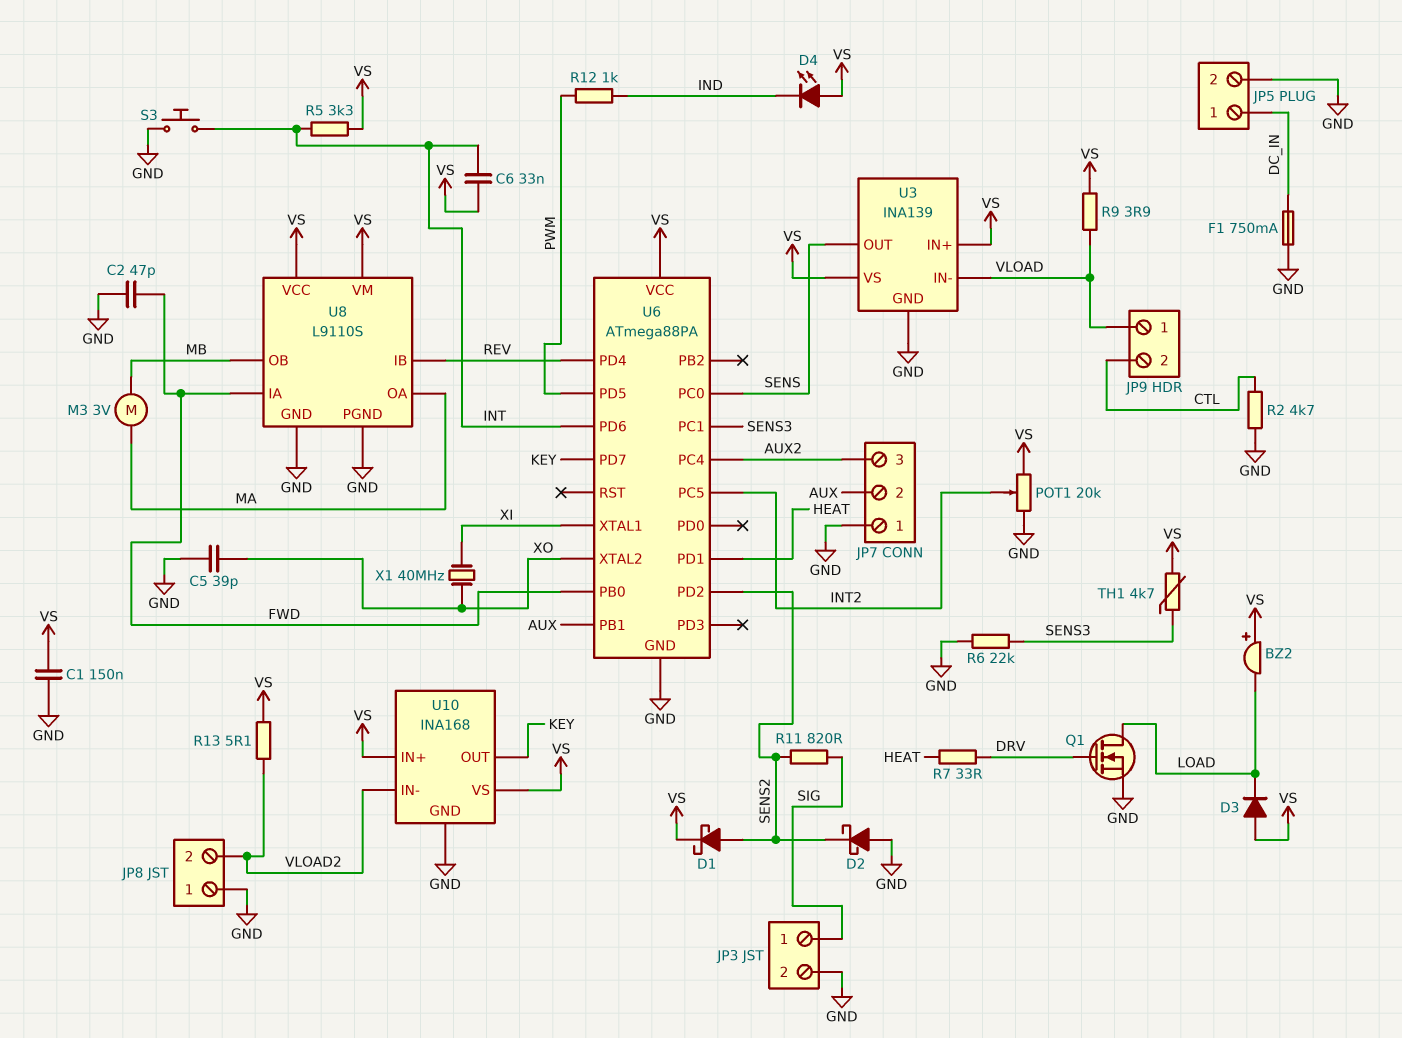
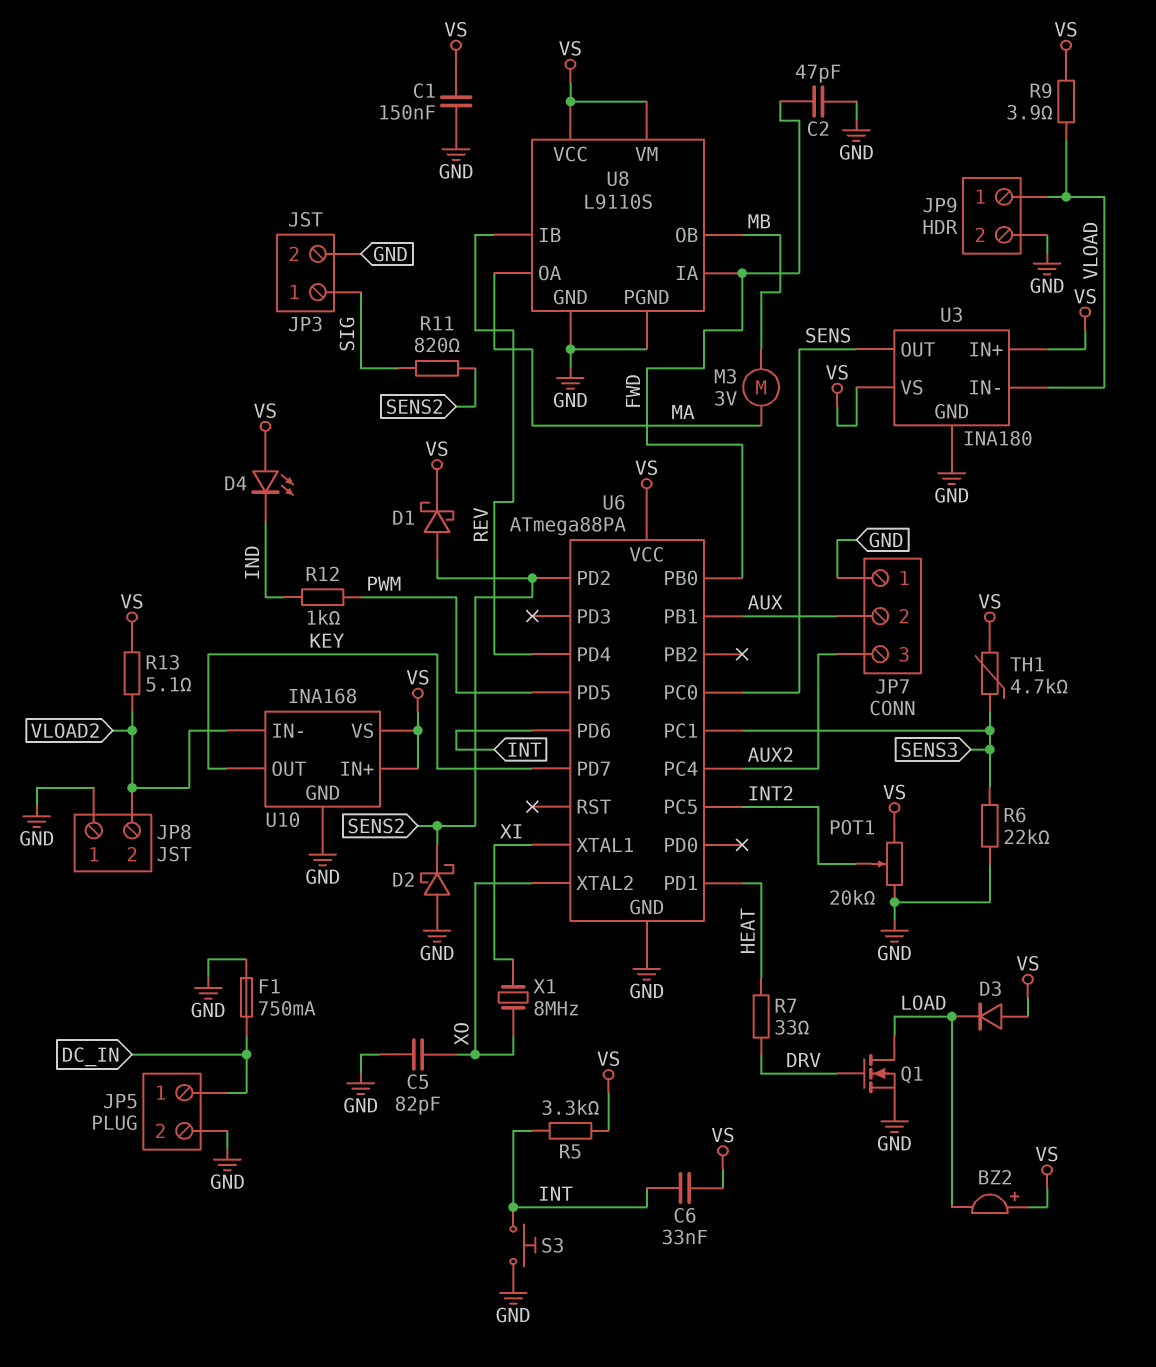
C5: 39pF (GND, XO) -> 82pF (GND, XO)
JP9 pin 2: CTL -> GND
R2: 4.7k (CTL, GND) -> none
U3: INA139 -> INA180
X1: 40MHz (XI, XO) -> 8MHz (XI, XO)

